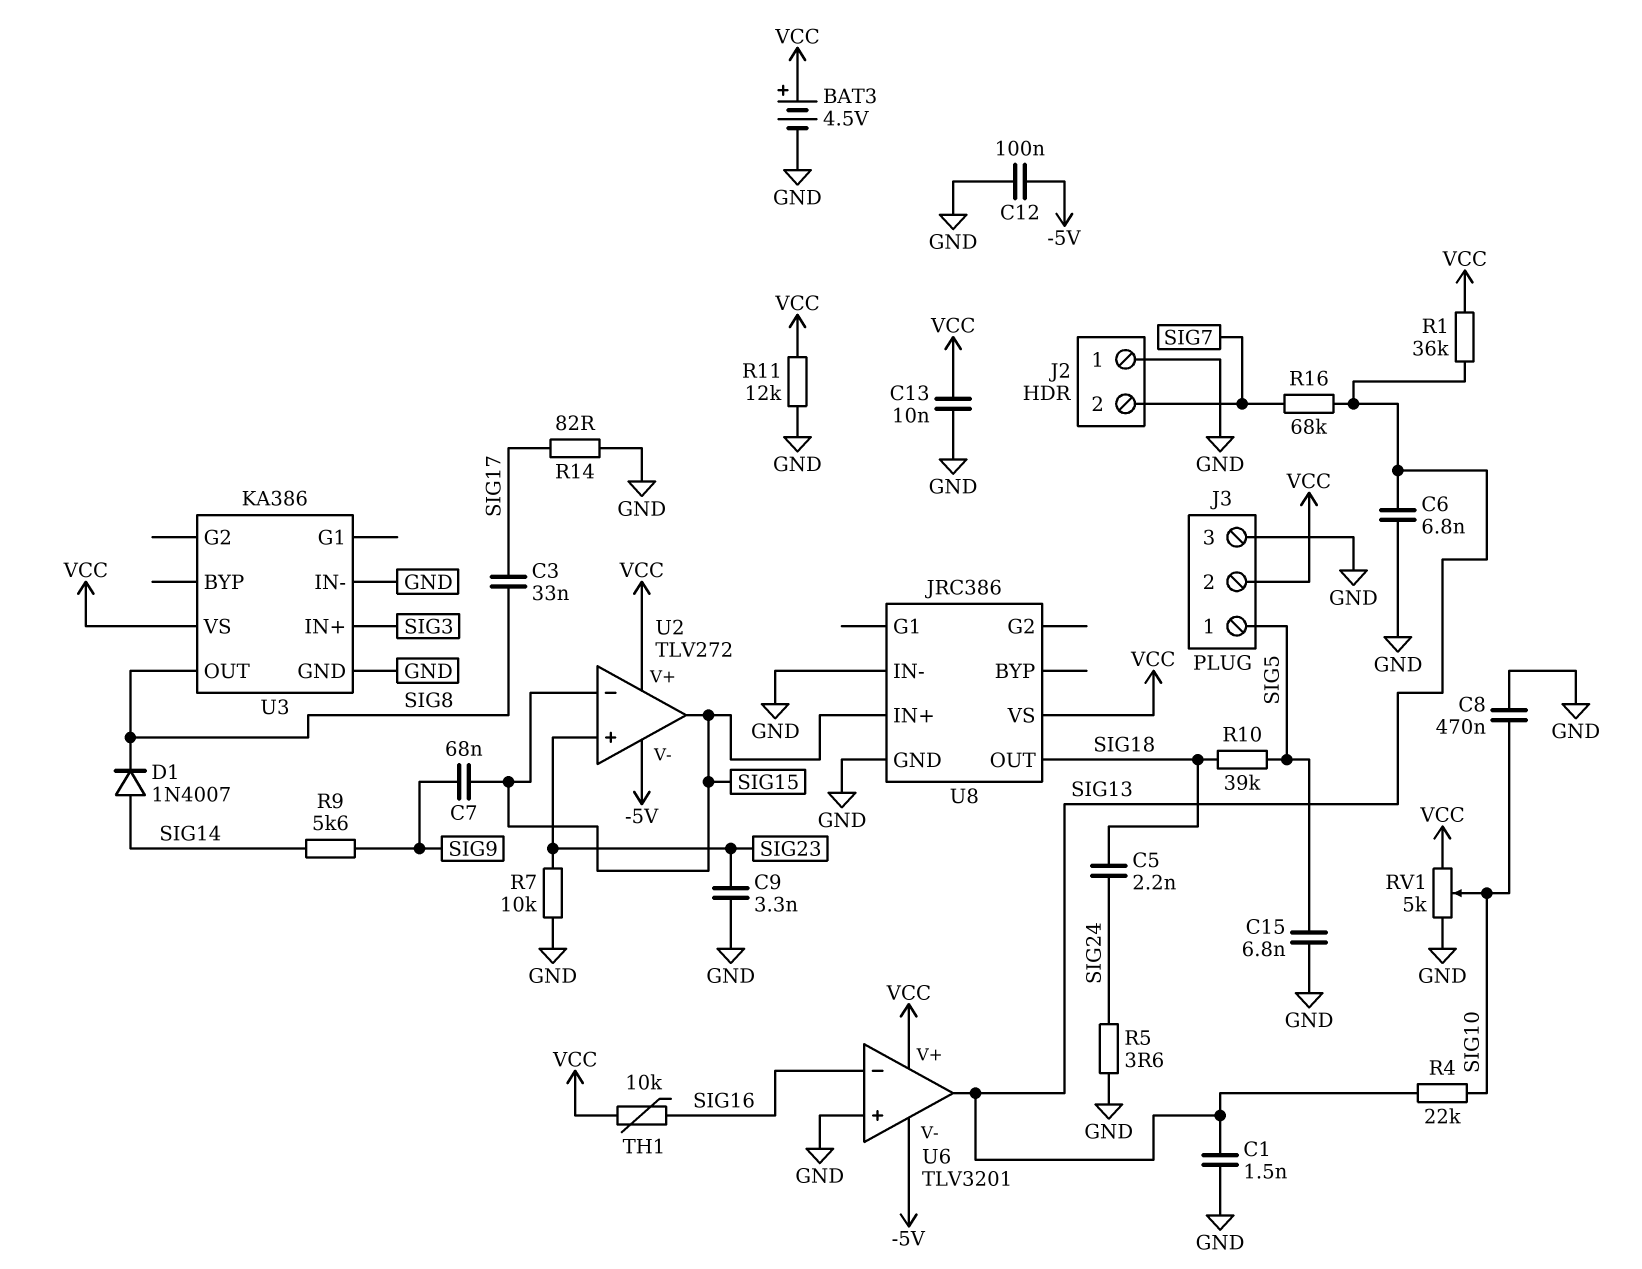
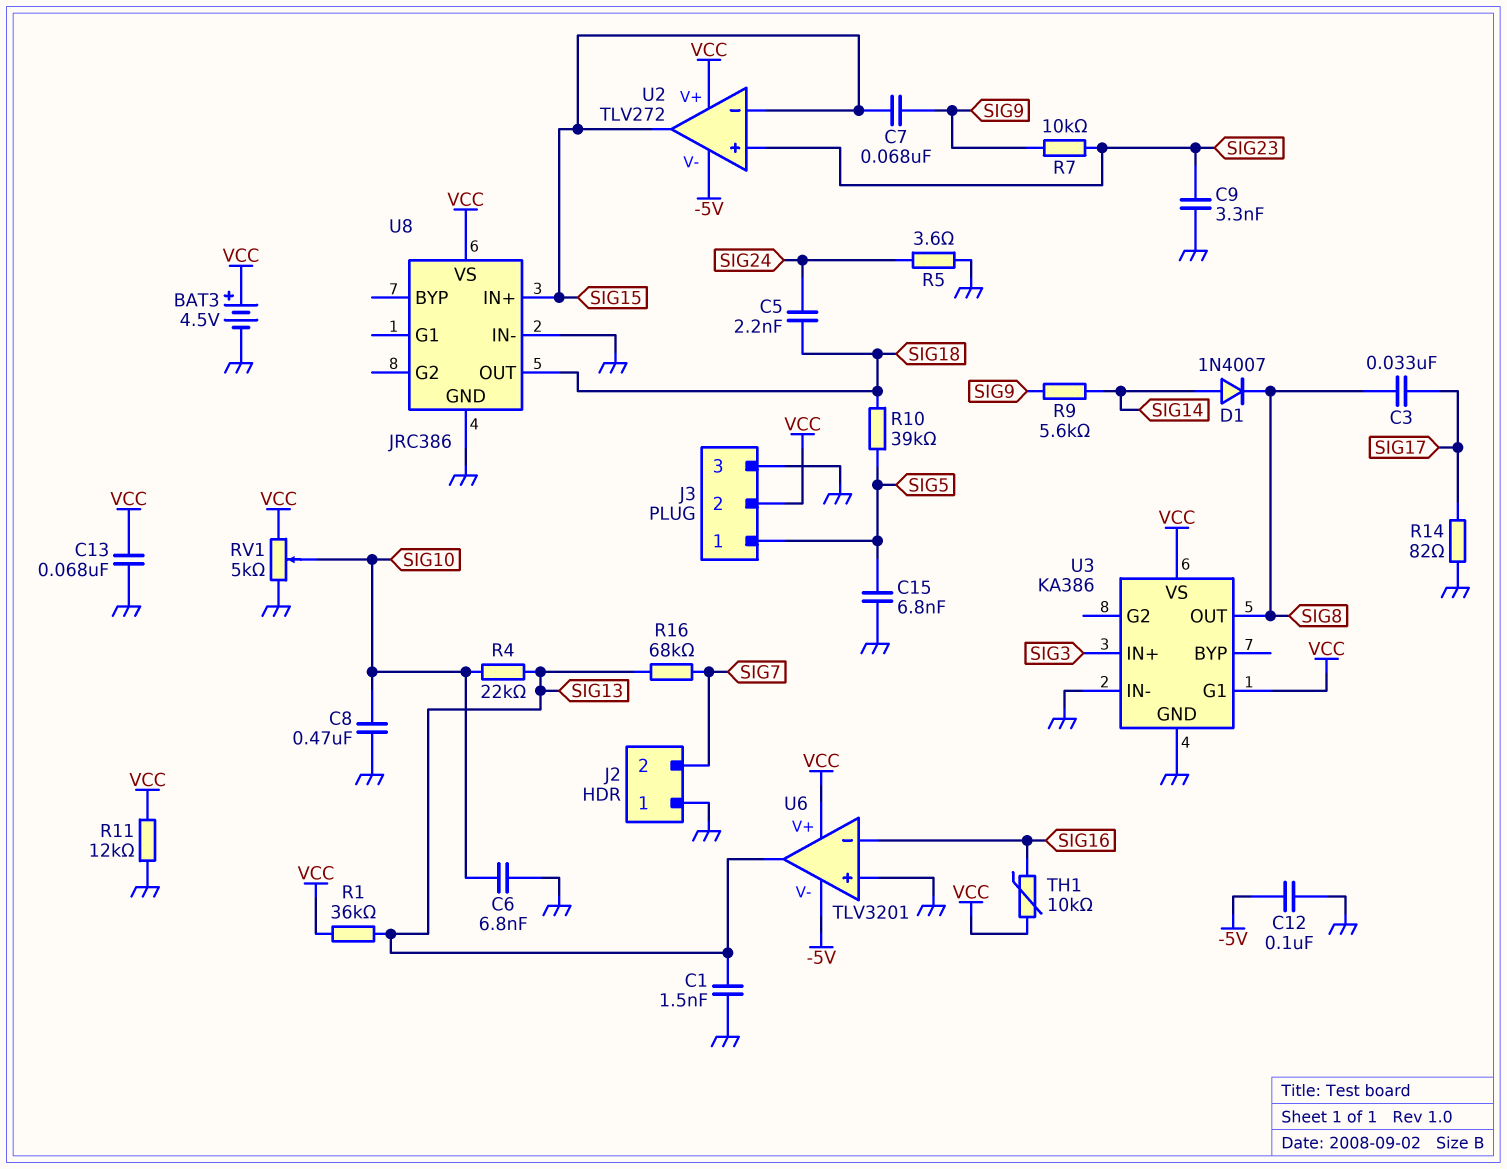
C6: 6.8nF (GND, SIG13) -> 6.8nF (GND, SIG10)
C13: 10nF (GND, VCC) -> 68nF (GND, VCC)
R7: 10k (GND, SIG23) -> 10k (SIG9, SIG23)
U3 pin G1: none -> VCC

